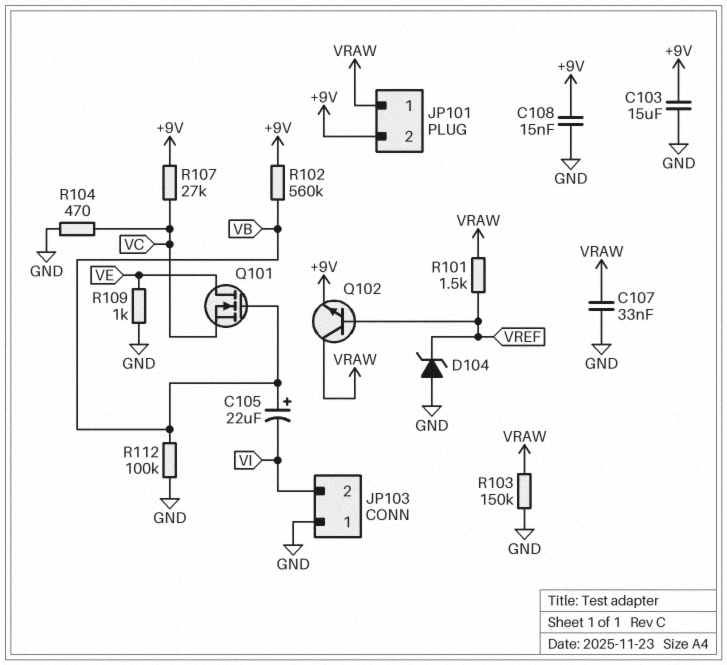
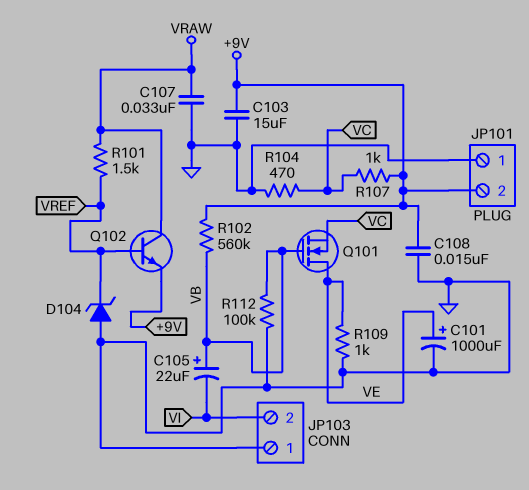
C101: none -> 1000uF (plus VE, minus GND)
JP101 pin 1: VRAW -> GND
R103: 150k (GND, VRAW) -> none
R107: 27k (+9V, VC) -> 1k (+9V, VC)

